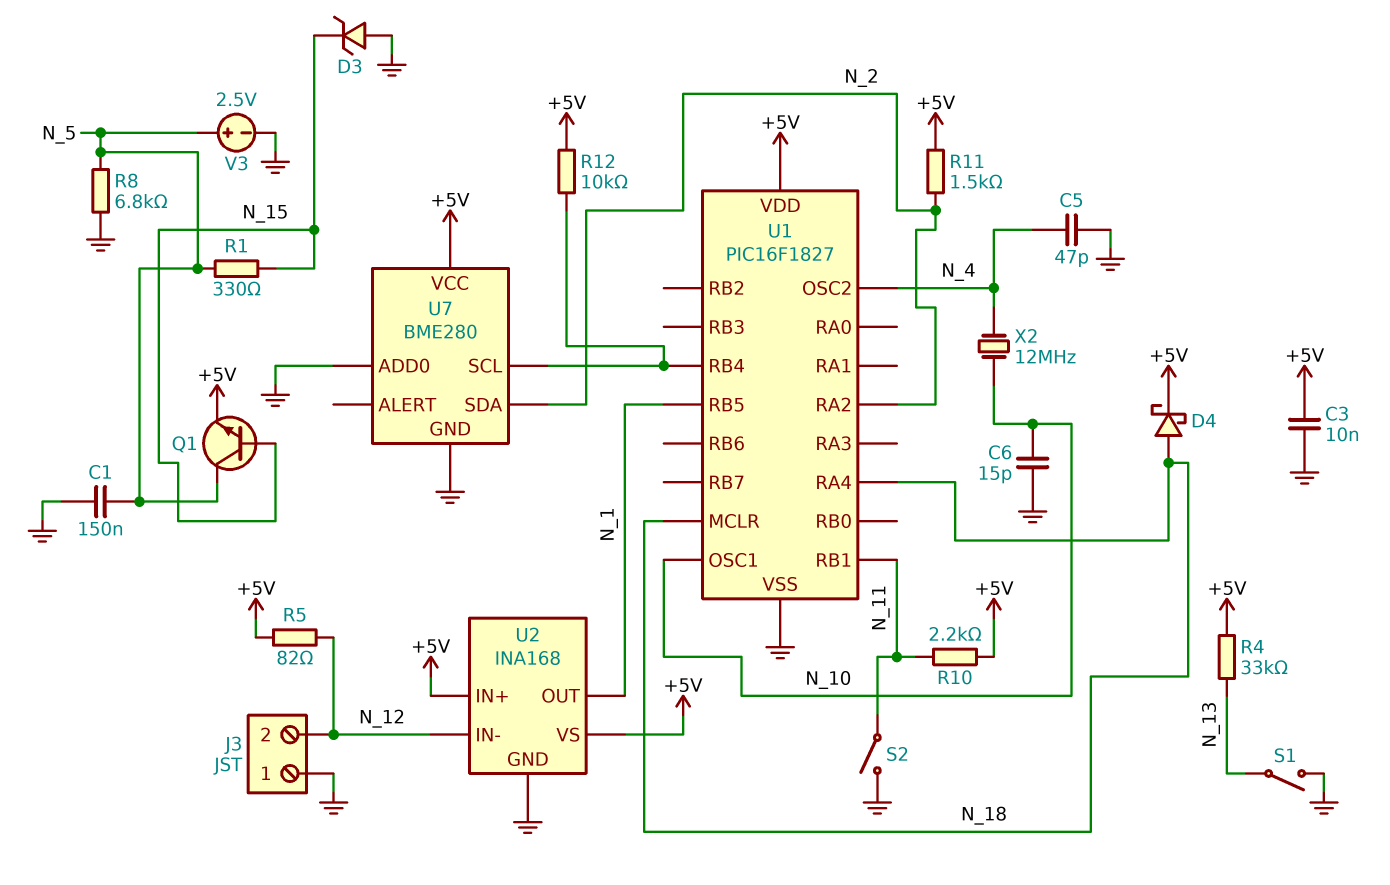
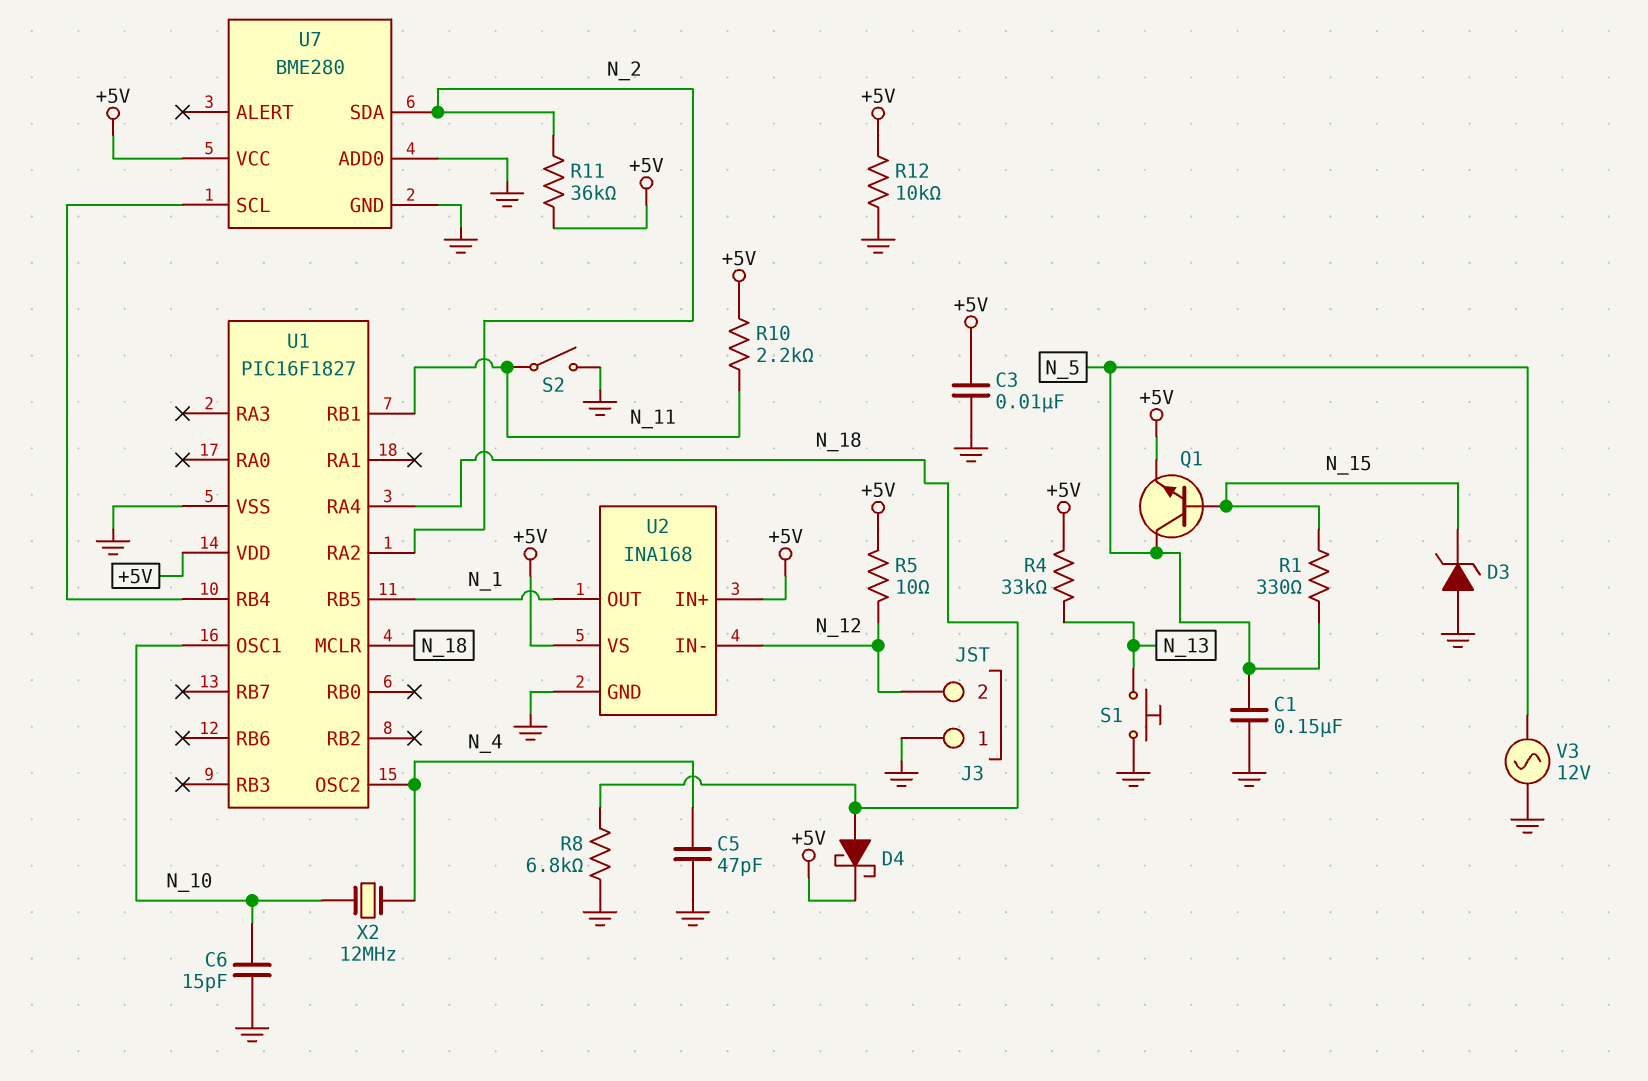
R5: 82 (+5V, N_12) -> 10 (+5V, N_12)
R8: 6.8k (GND, N_5) -> 6.8k (GND, N_18)
R11: 1.5k (+5V, N_2) -> 36k (+5V, N_2)
R12: 10k (+5V, U1/RB4) -> 10k (+5V, GND)
S1: switch (GND, N_13) -> button (GND, N_13)
V3: 2.5V (plus N_5, minus GND) -> AC 12V (GND, N_5)

